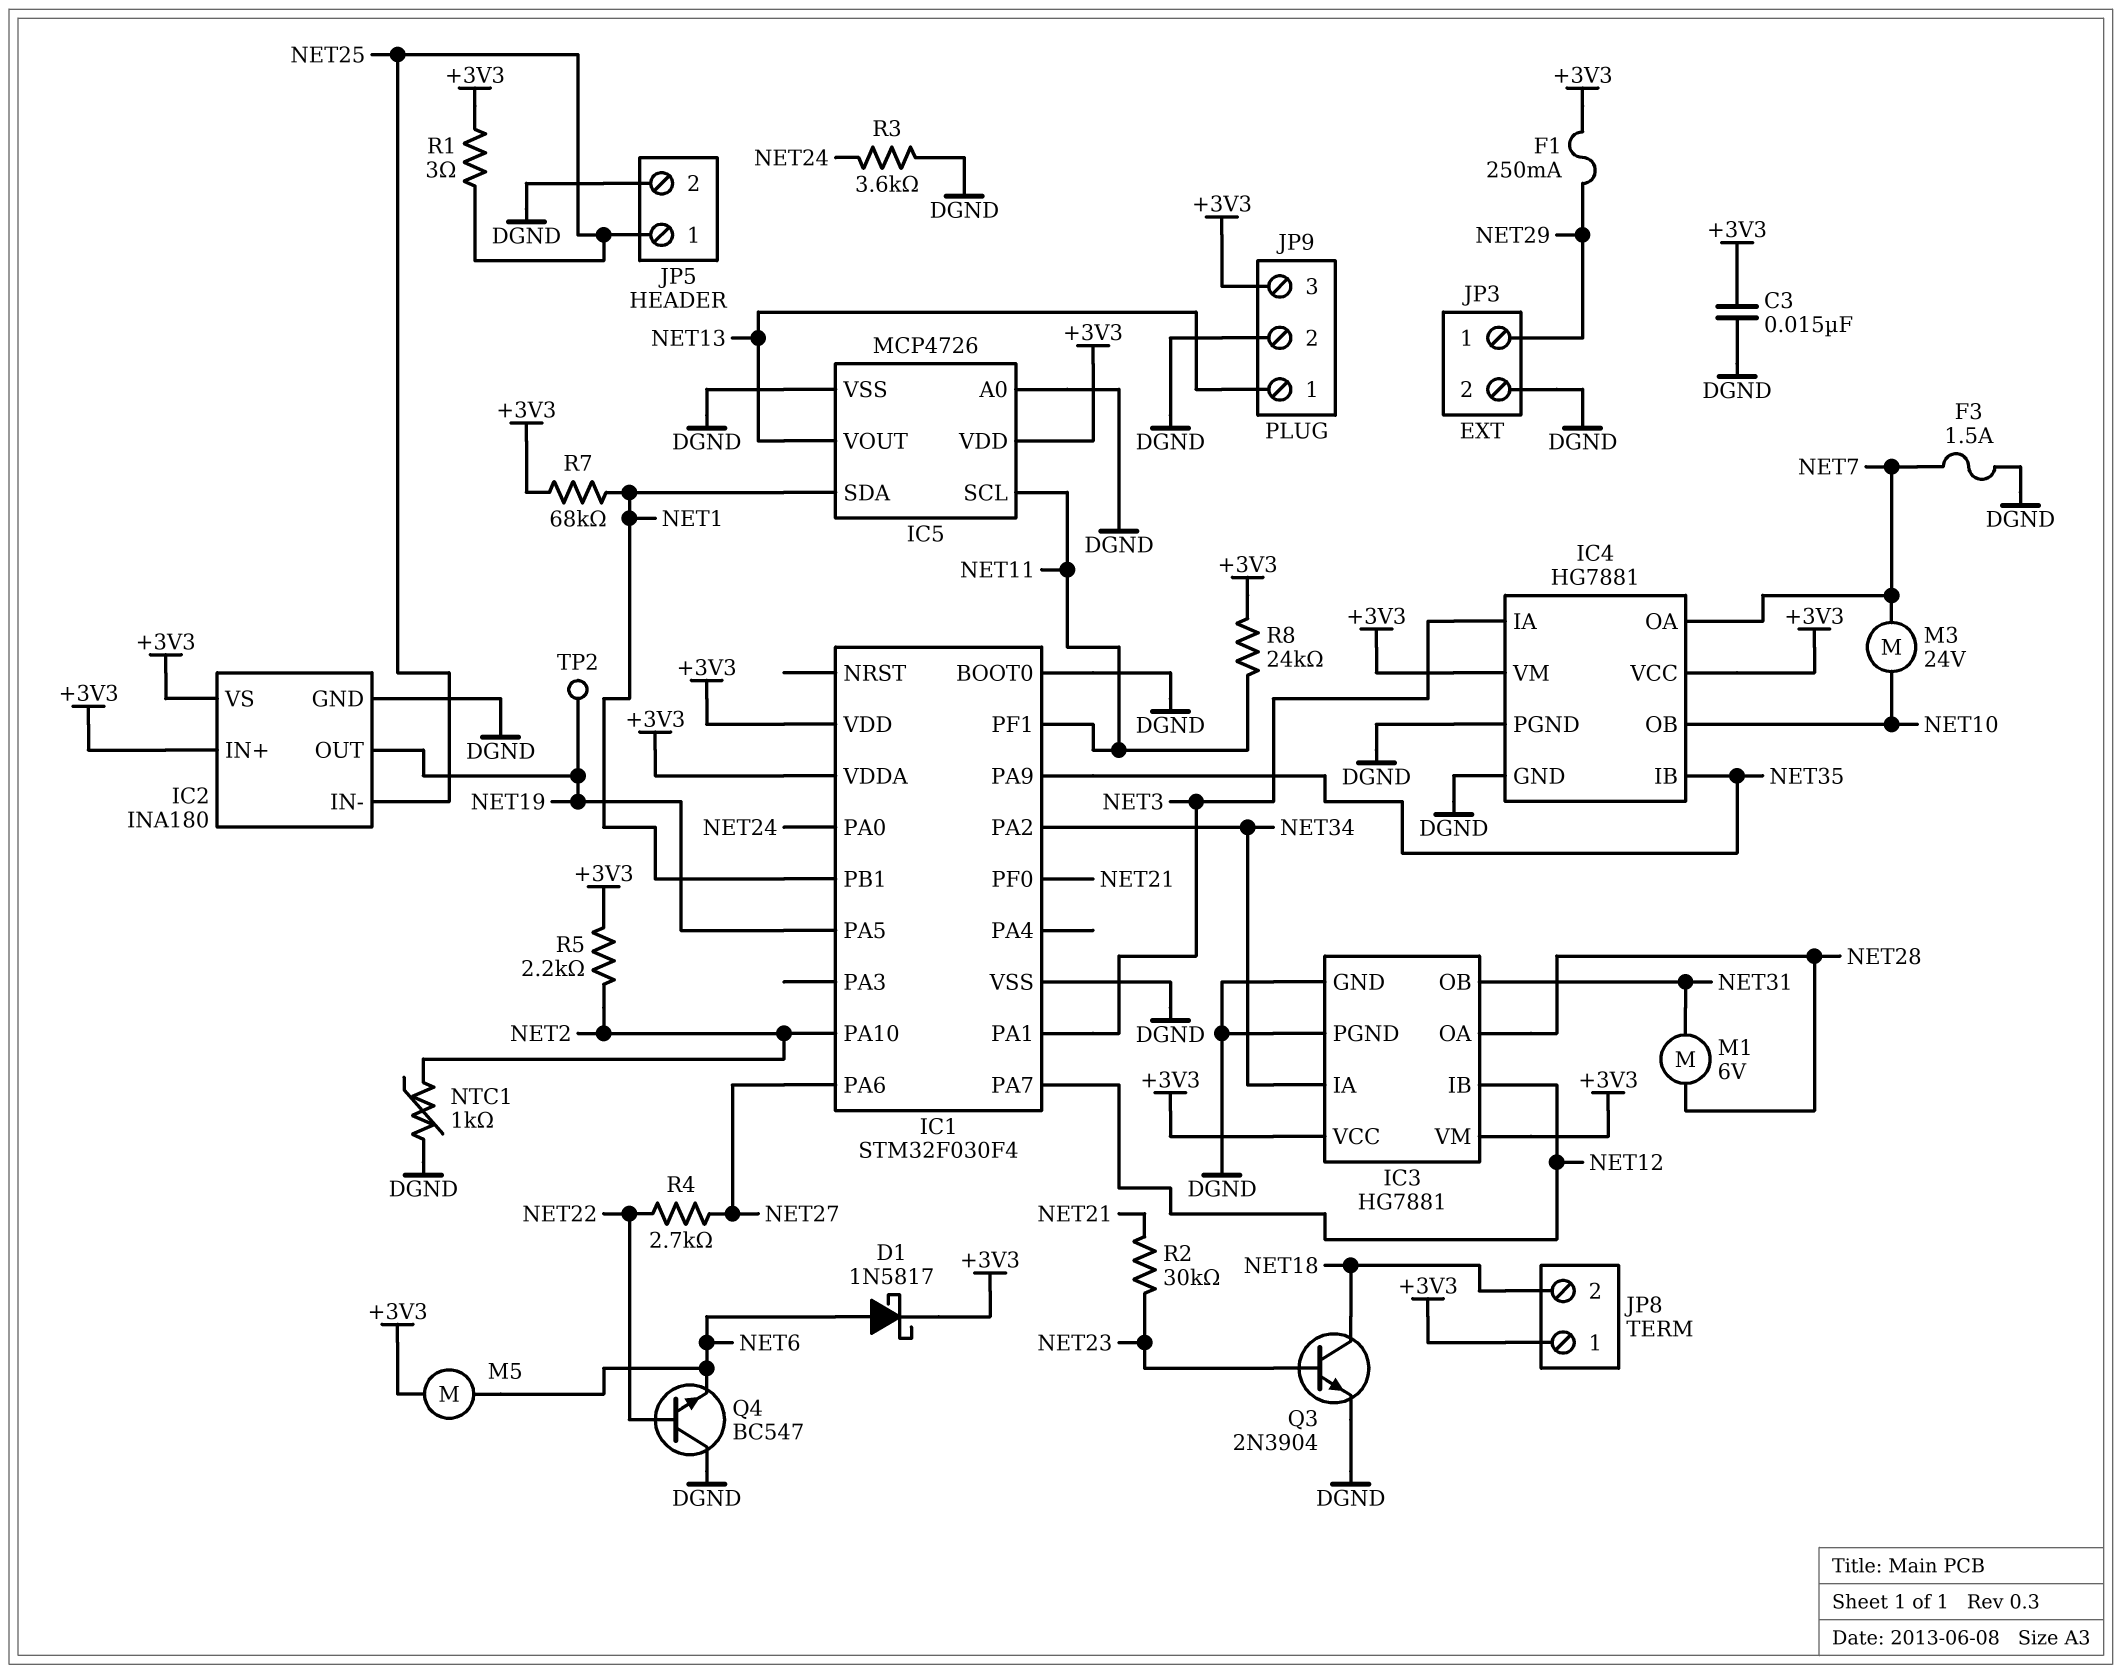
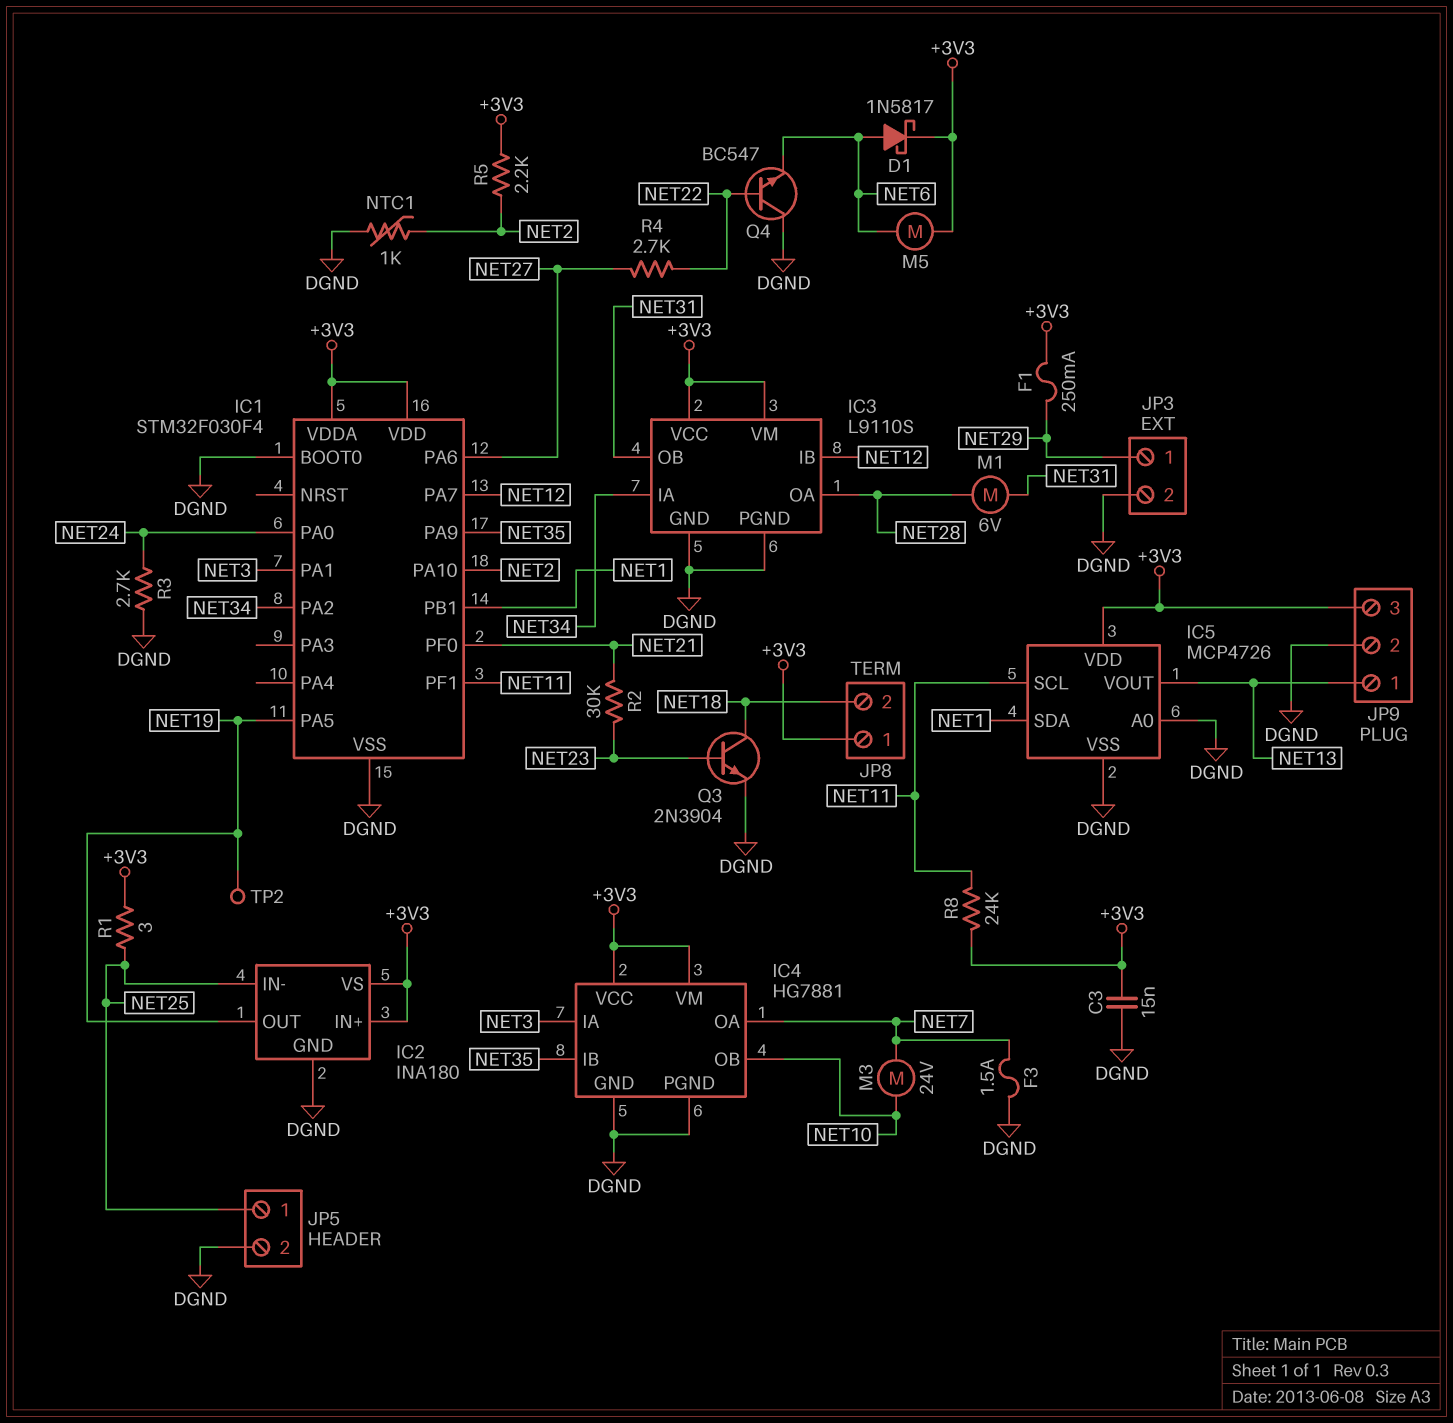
IC3: HG7881 -> L9110S
R3: 3.6k (DGND, NET24) -> 2.7k (DGND, NET24)
R7: 68k (+3V3, NET1) -> none

